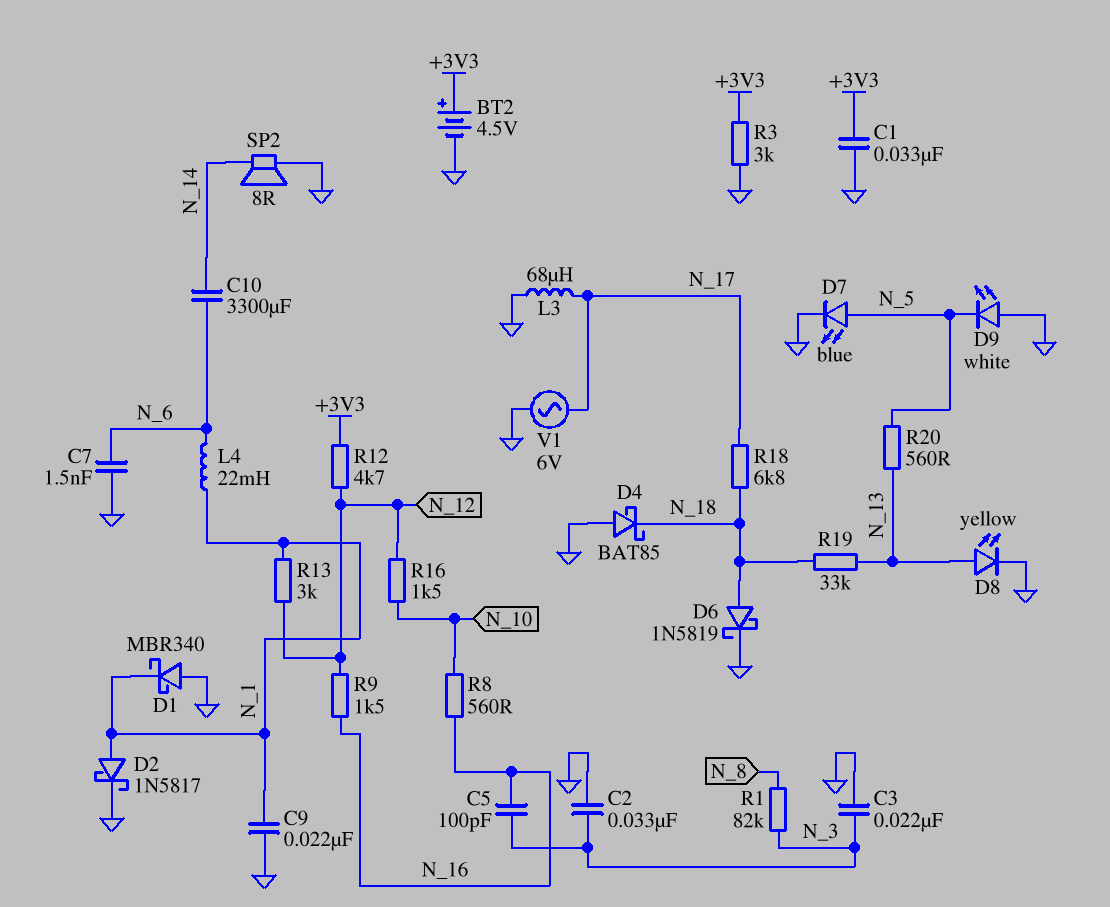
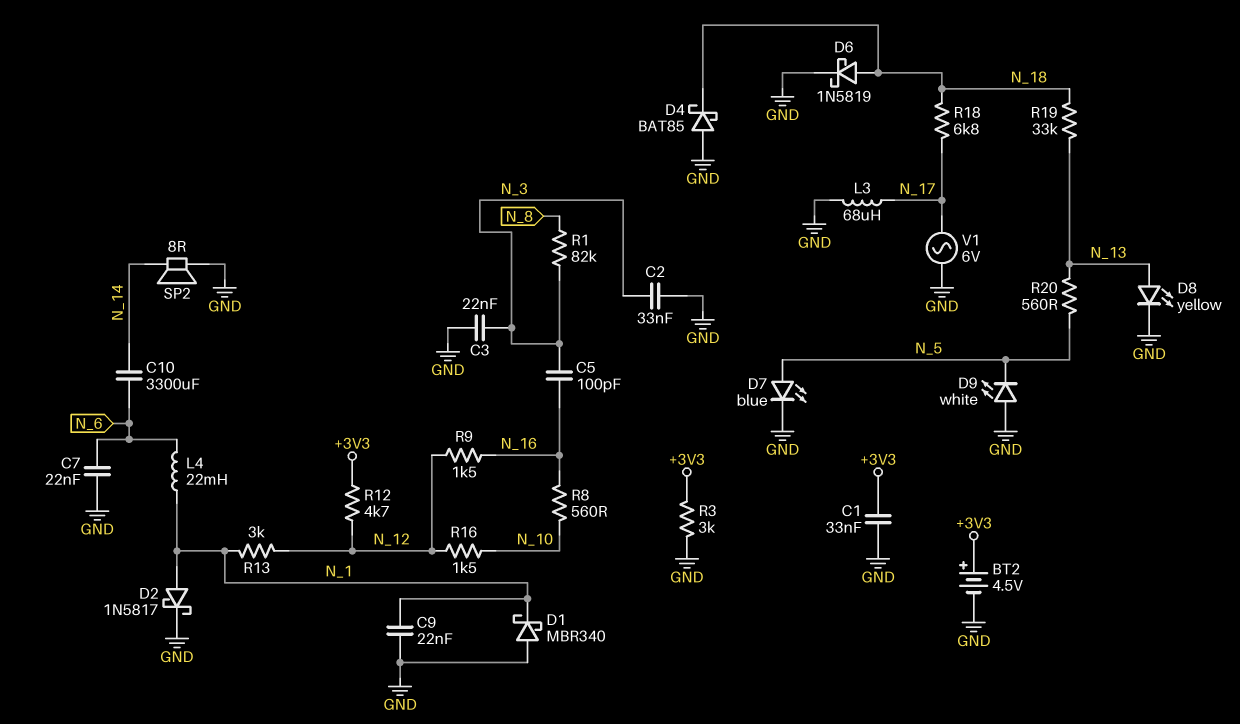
C7: 1.5nF (GND, N_6) -> 22nF (GND, N_6)

